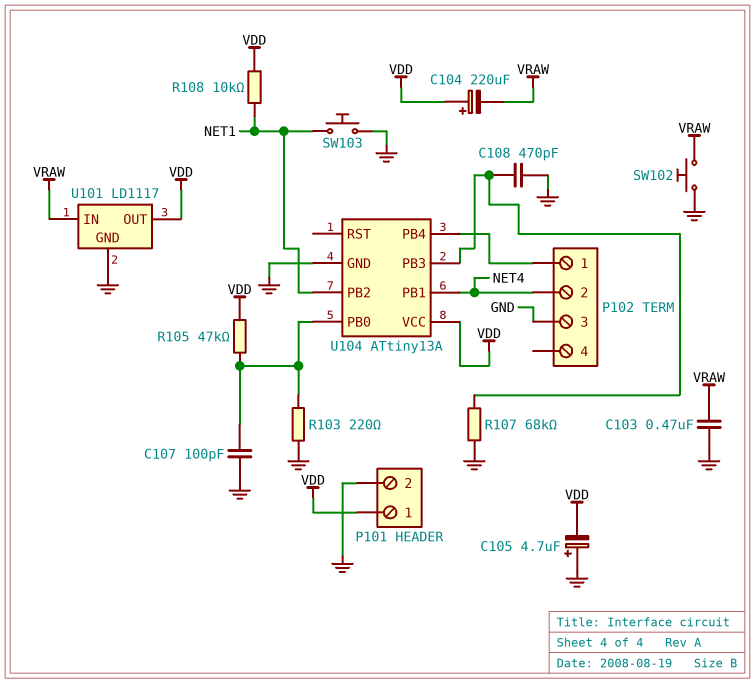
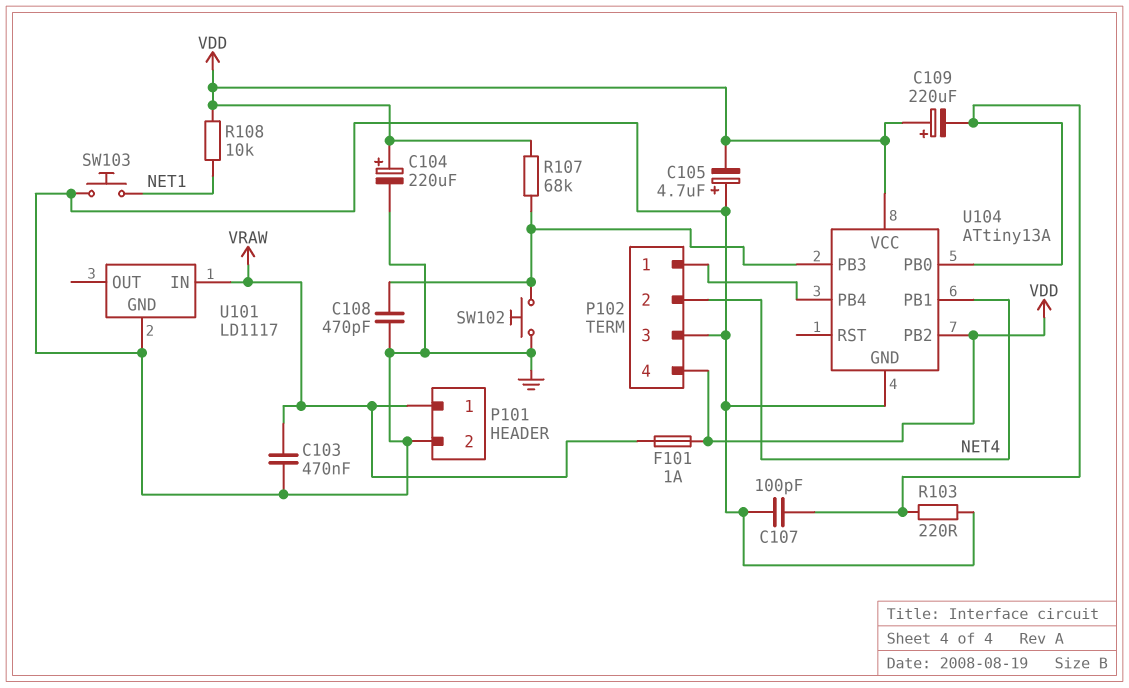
C104: 220uF (plus VDD, minus VRAW) -> 220uF (plus VDD, minus GND)
C109: none -> 220uF (plus VDD, minus U104/PB0)
F101: none -> 1A (VDD, VRAW)
P101 pin 1: VDD -> VRAW
P102 pin 4: none -> VDD
R105: 47k (U104/PB0, VDD) -> none
R107: 68k (GND, U104/PB3) -> 68k (U104/PB3, VDD)
SW102: button (GND, VRAW) -> button (GND, U104/PB3)
U101 pin OUT: VDD -> none
U104 pin PB2: NET1 -> VDD

